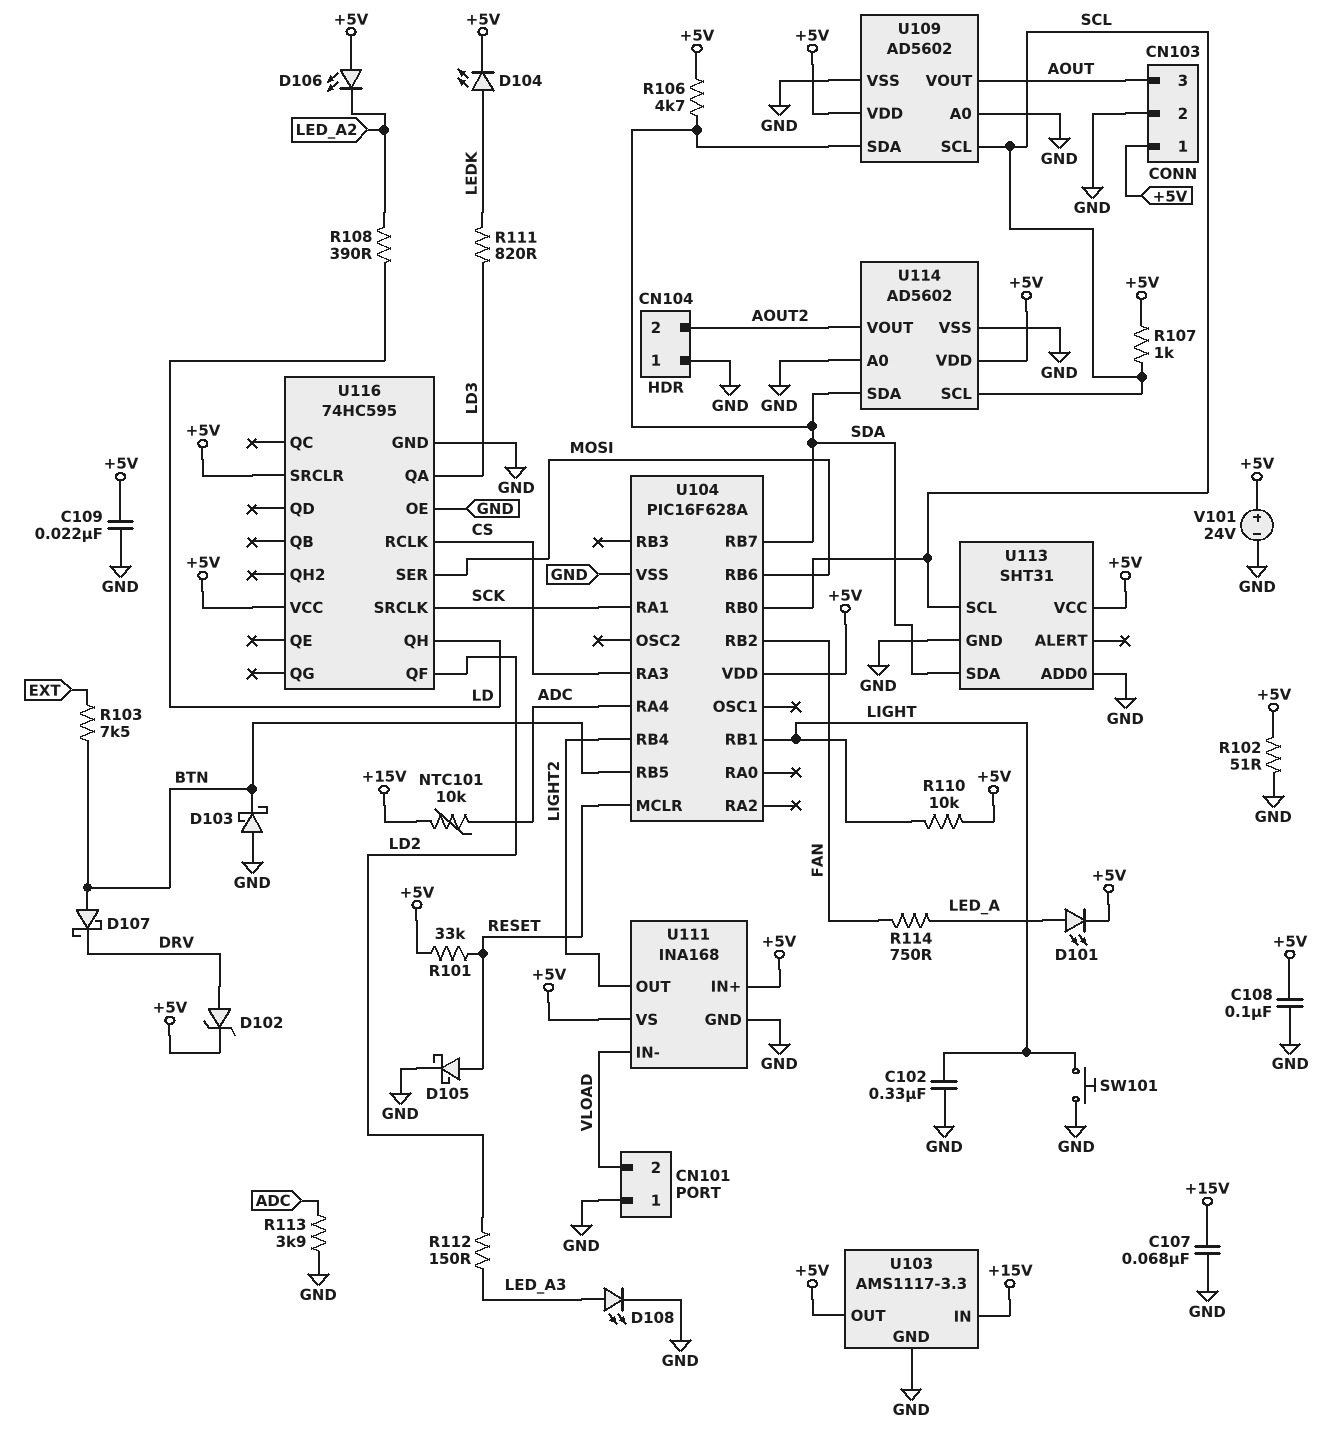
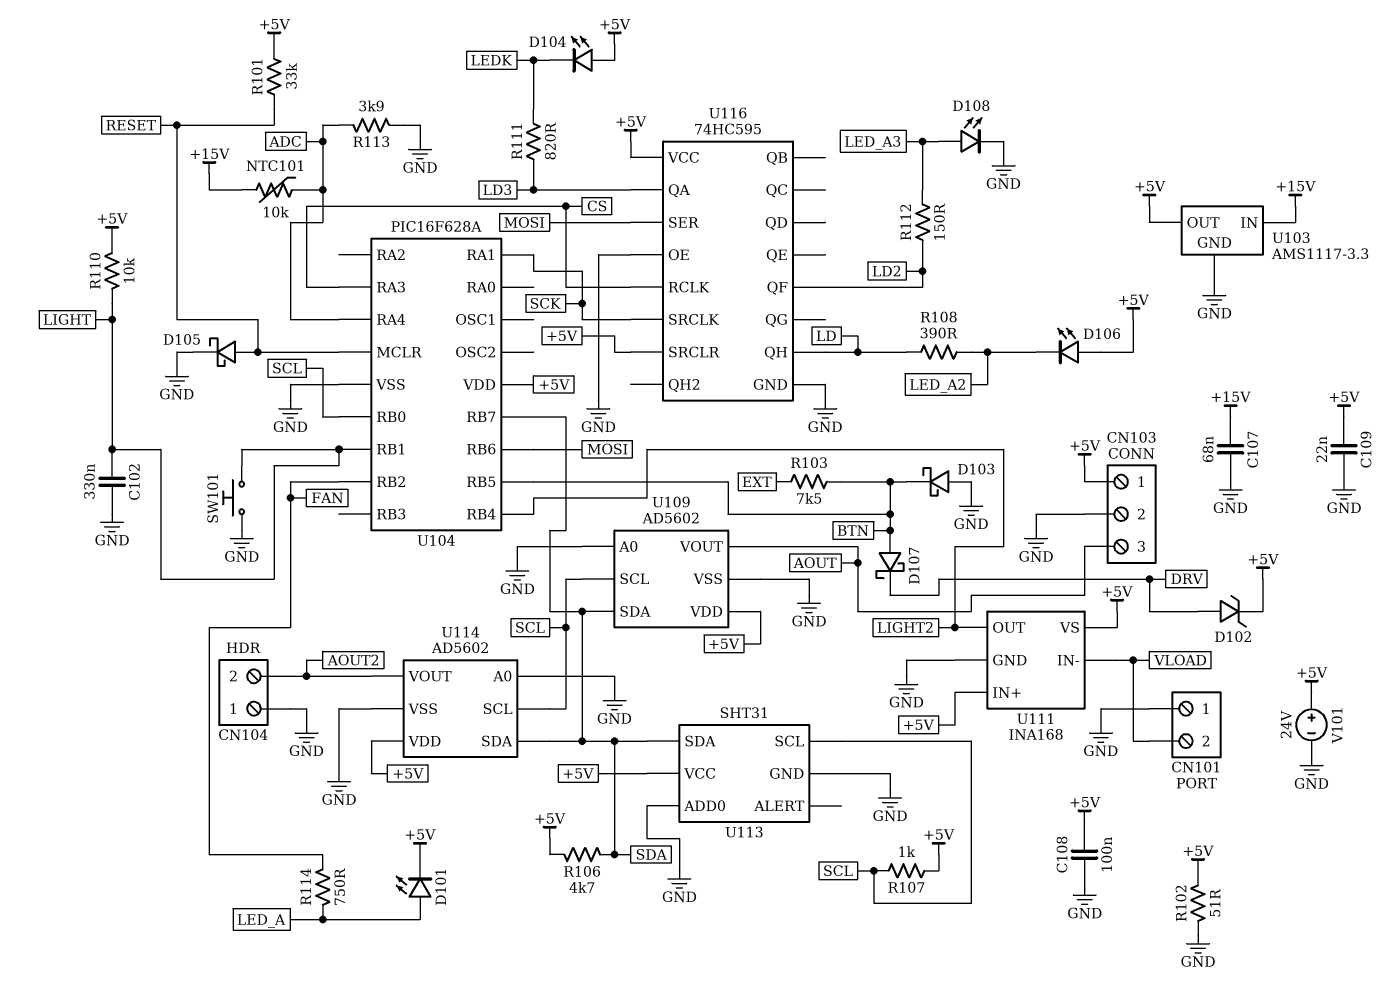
D104: LED (A LEDK, K +5V) -> LED (A +5V, K LEDK)

